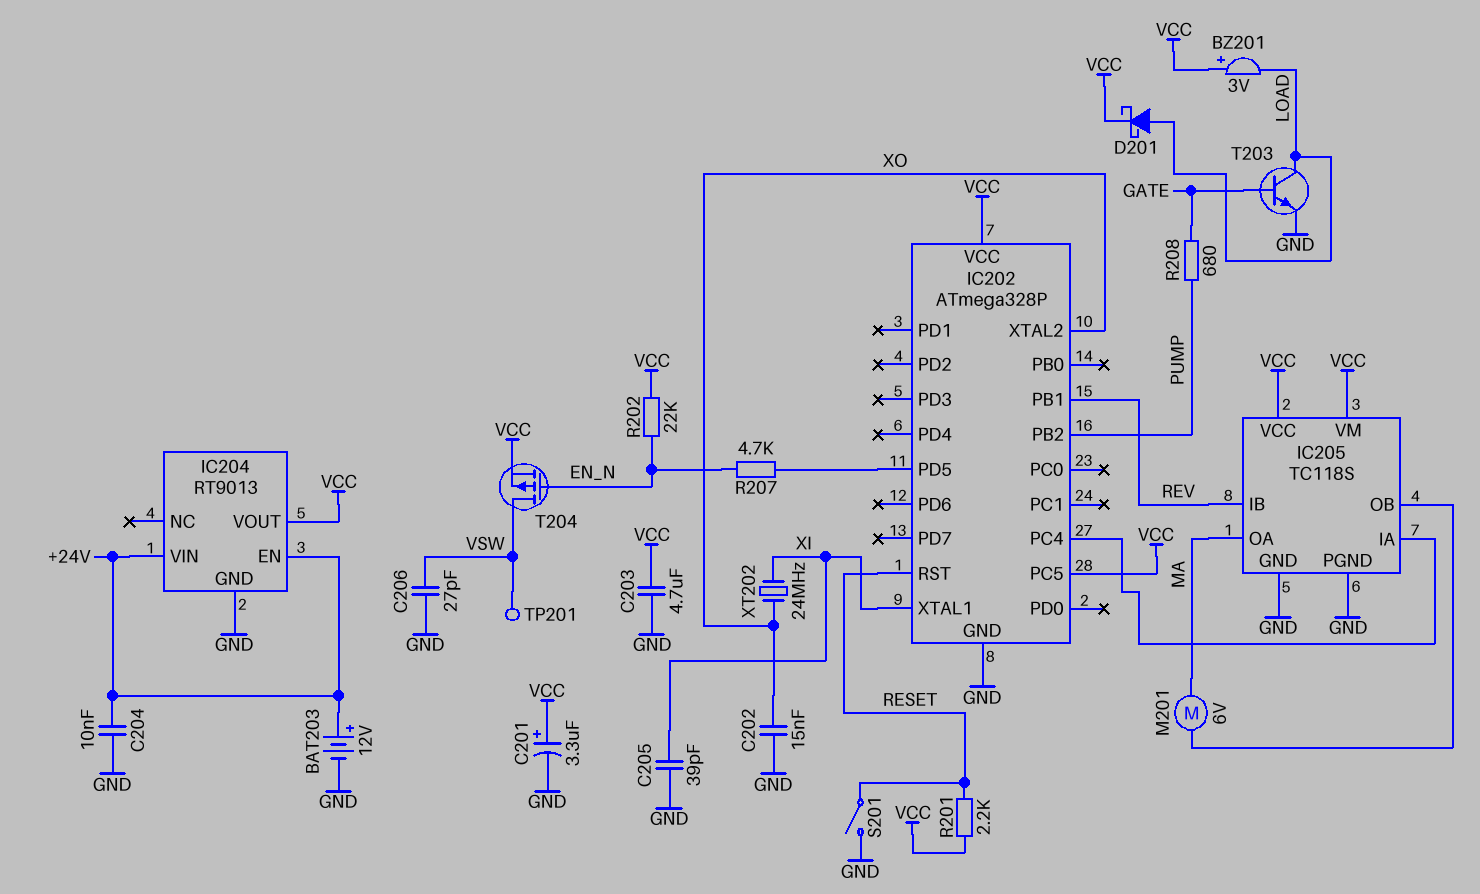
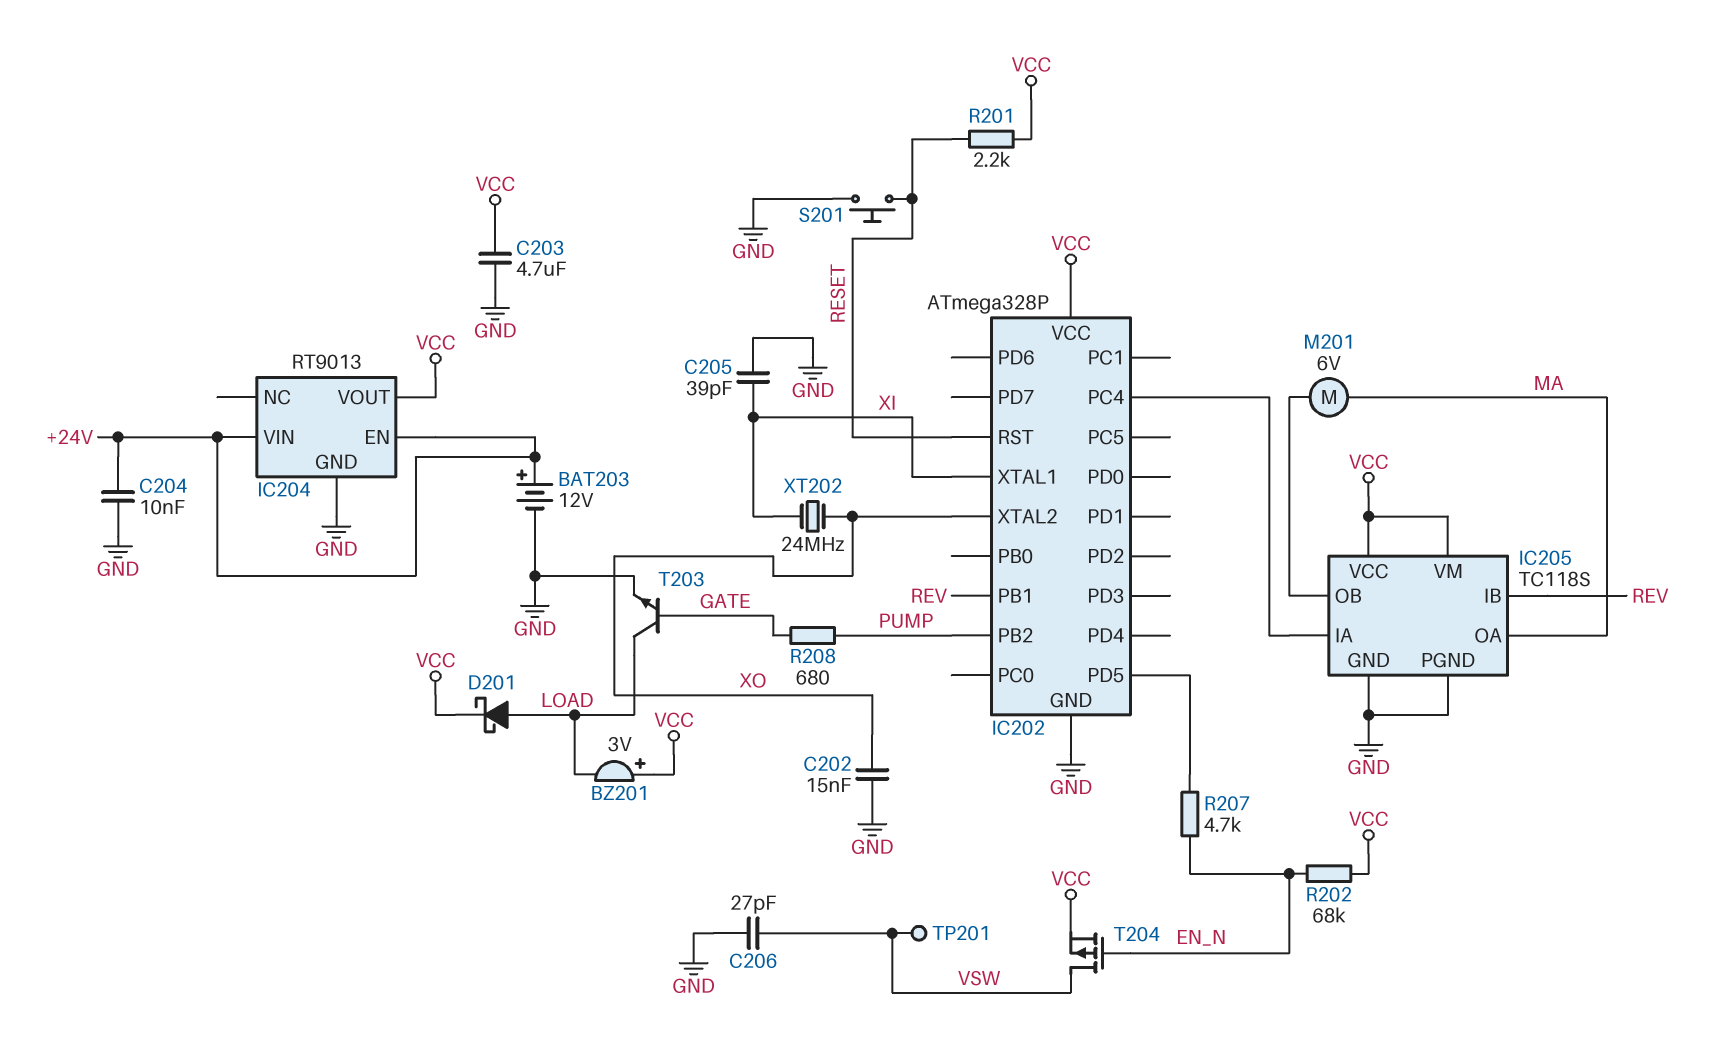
C201: 3.3uF (plus VCC, minus GND) -> none
IC202 pin PC5: VCC -> none
R202: 22k (EN_N, VCC) -> 68k (EN_N, VCC)
S201: switch (GND, RESET) -> button (GND, RESET)

